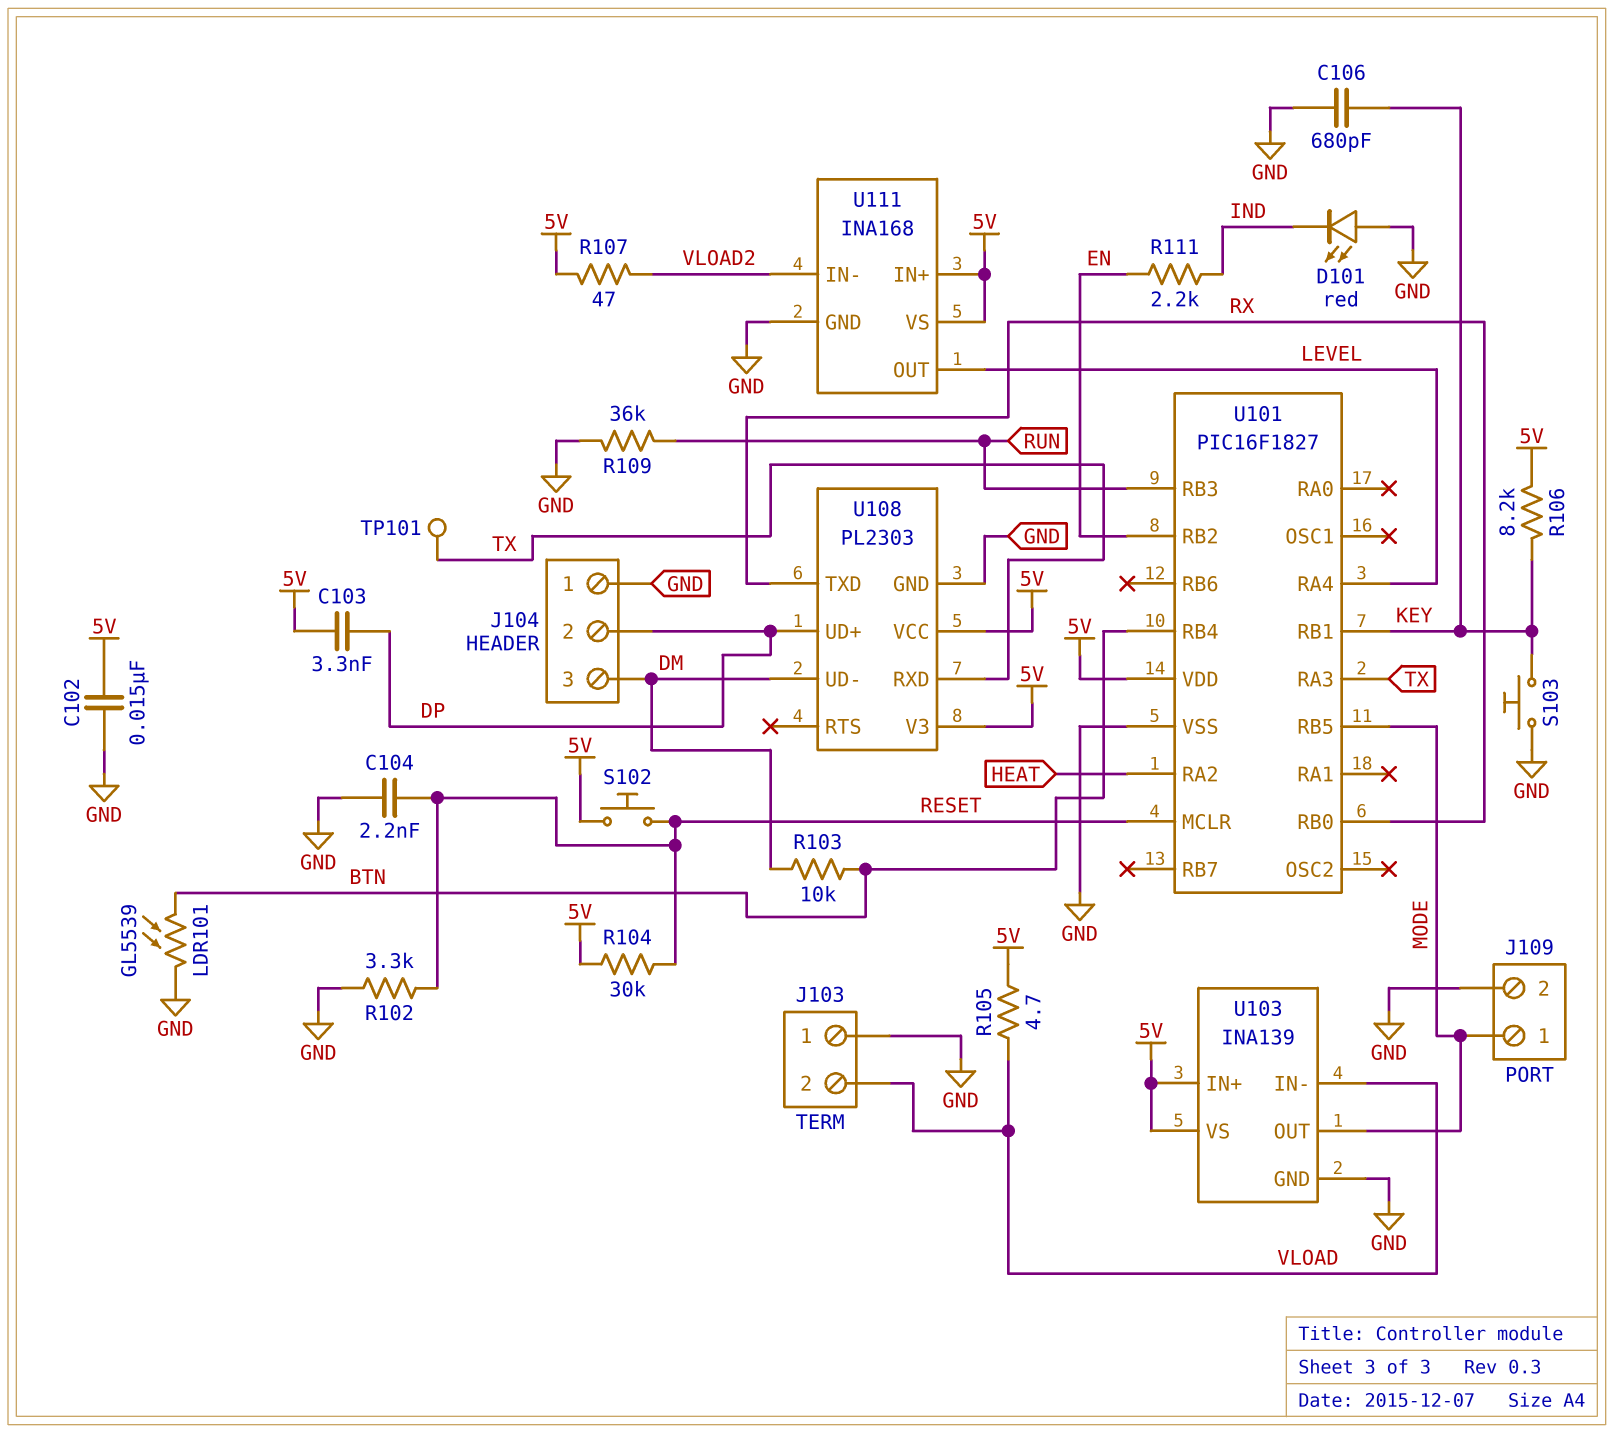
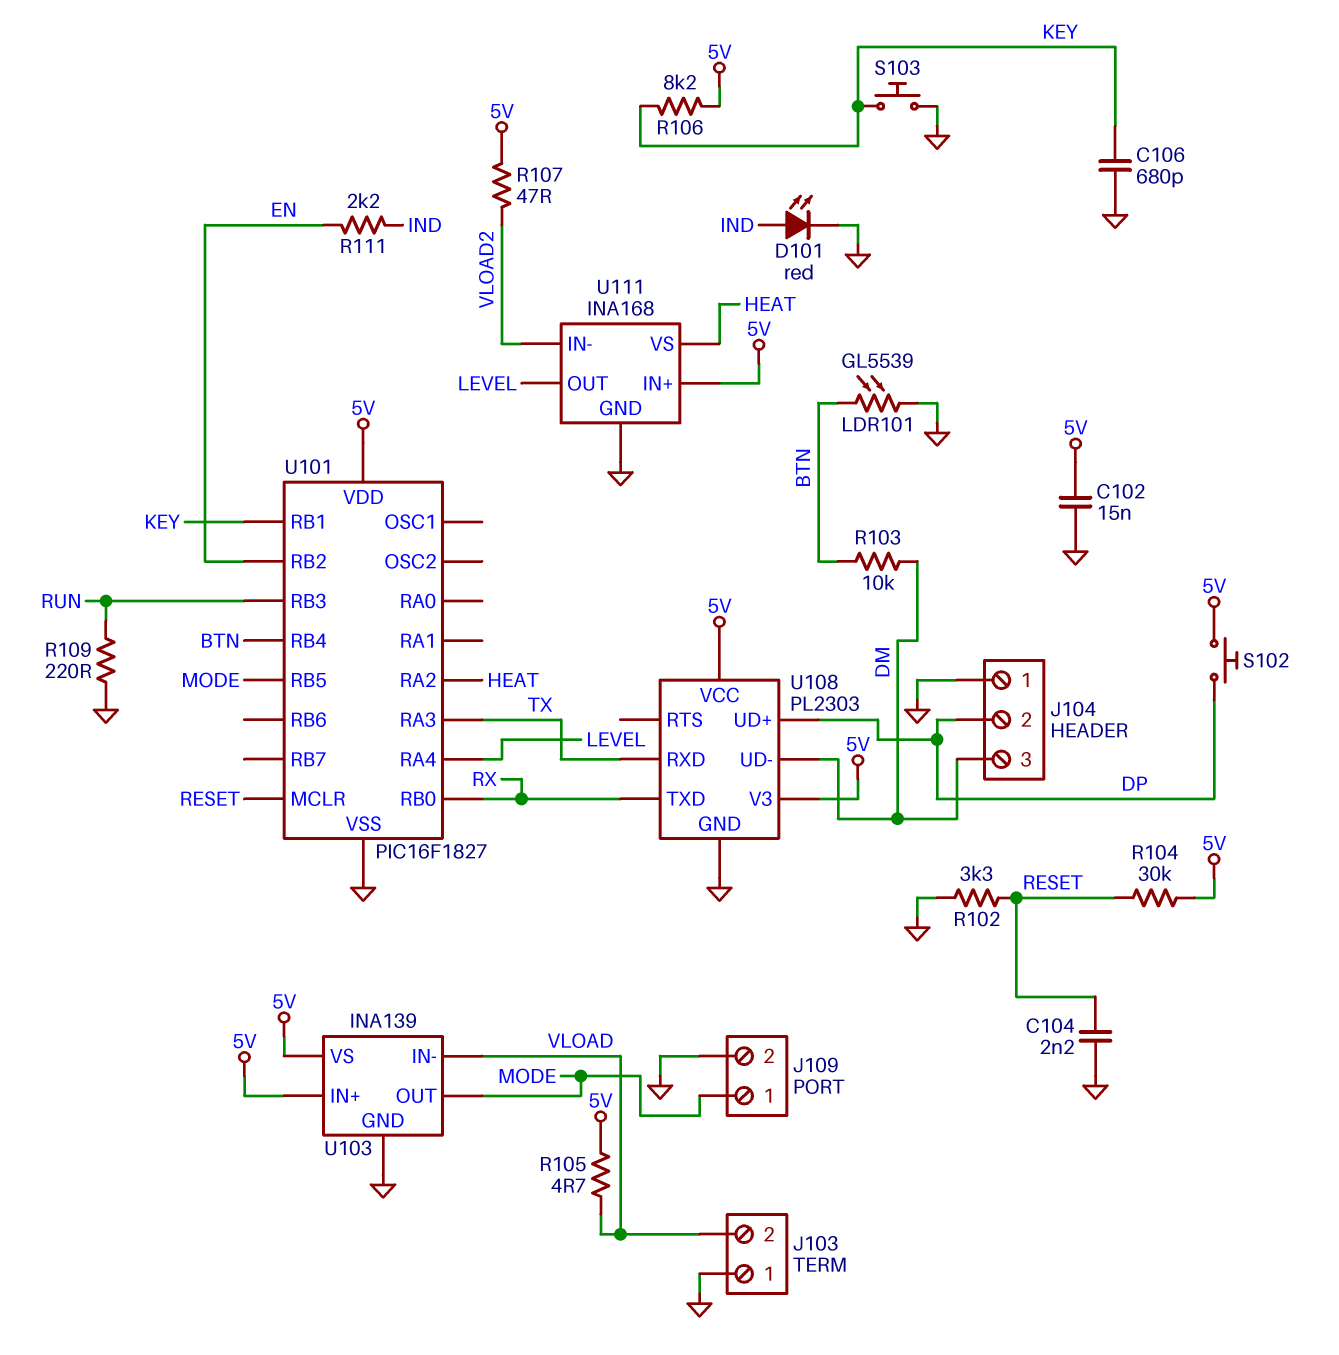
C103: 3.3nF (5V, DP) -> none
D101: LED red (A GND, K IND) -> LED red (A IND, K GND)
R109: 36k (GND, RUN) -> 220 (GND, RUN)
S102: button (5V, RESET) -> button (5V, DP)
TP101: test point (TX) -> none
U111 pin VS: 5V -> HEAT

